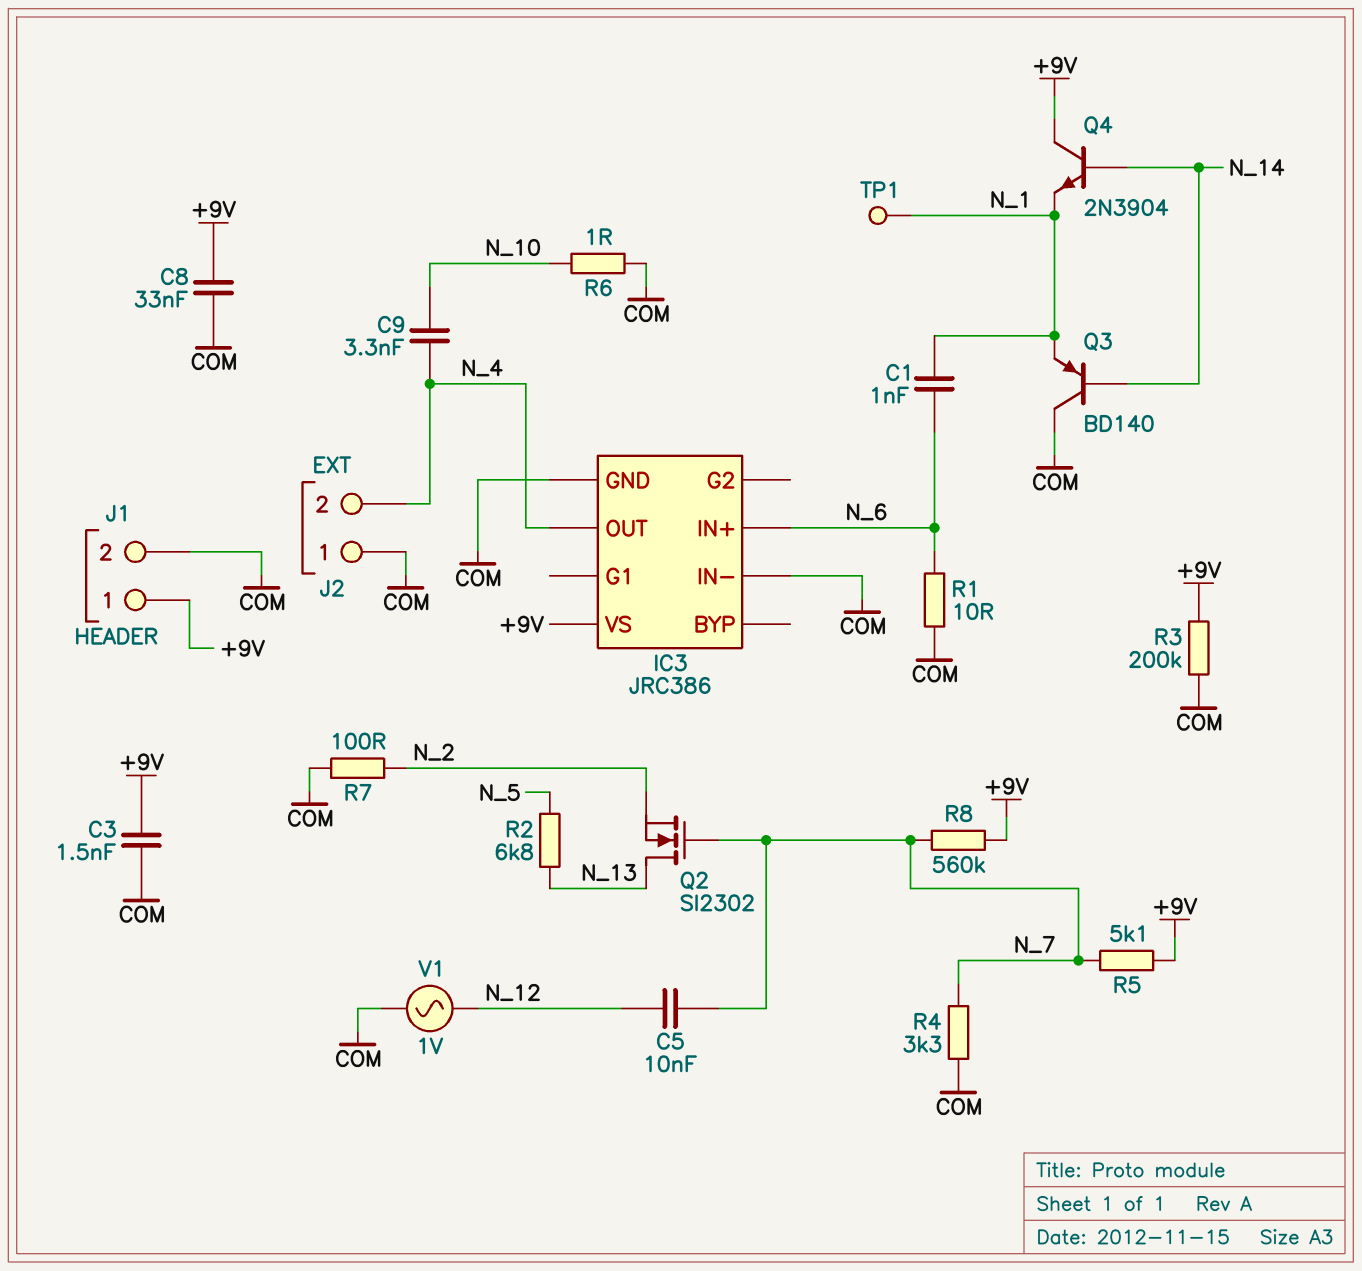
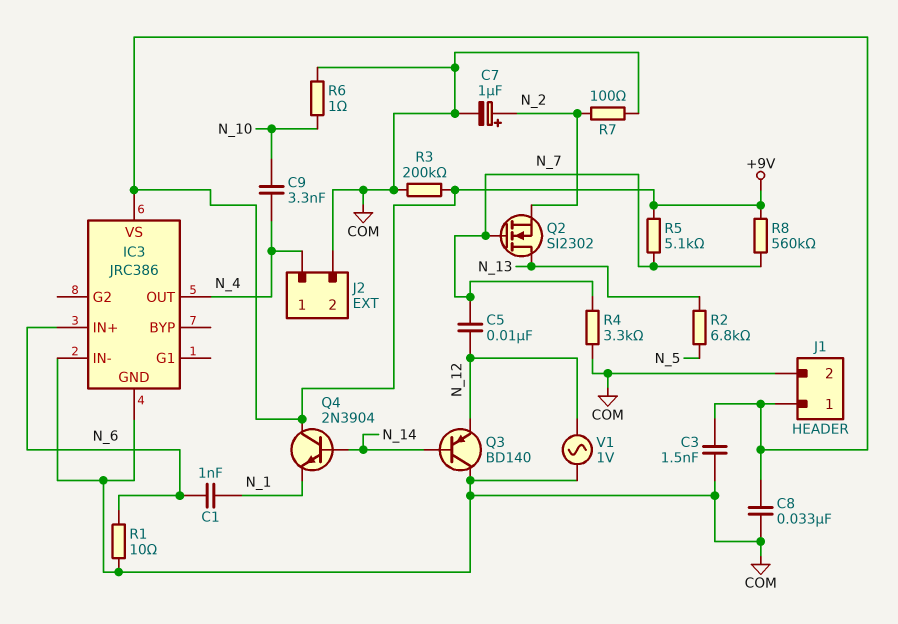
C7: none -> 1uF (plus N_2, minus COM)
J2 pin 1: COM -> N_4
J2 pin 2: N_4 -> COM
Q3: PNP BD140 (B N_14, C COM, E N_1) -> PNP BD140 (B N_14, C COM, E N_12)
TP1: test point (N_1) -> none

